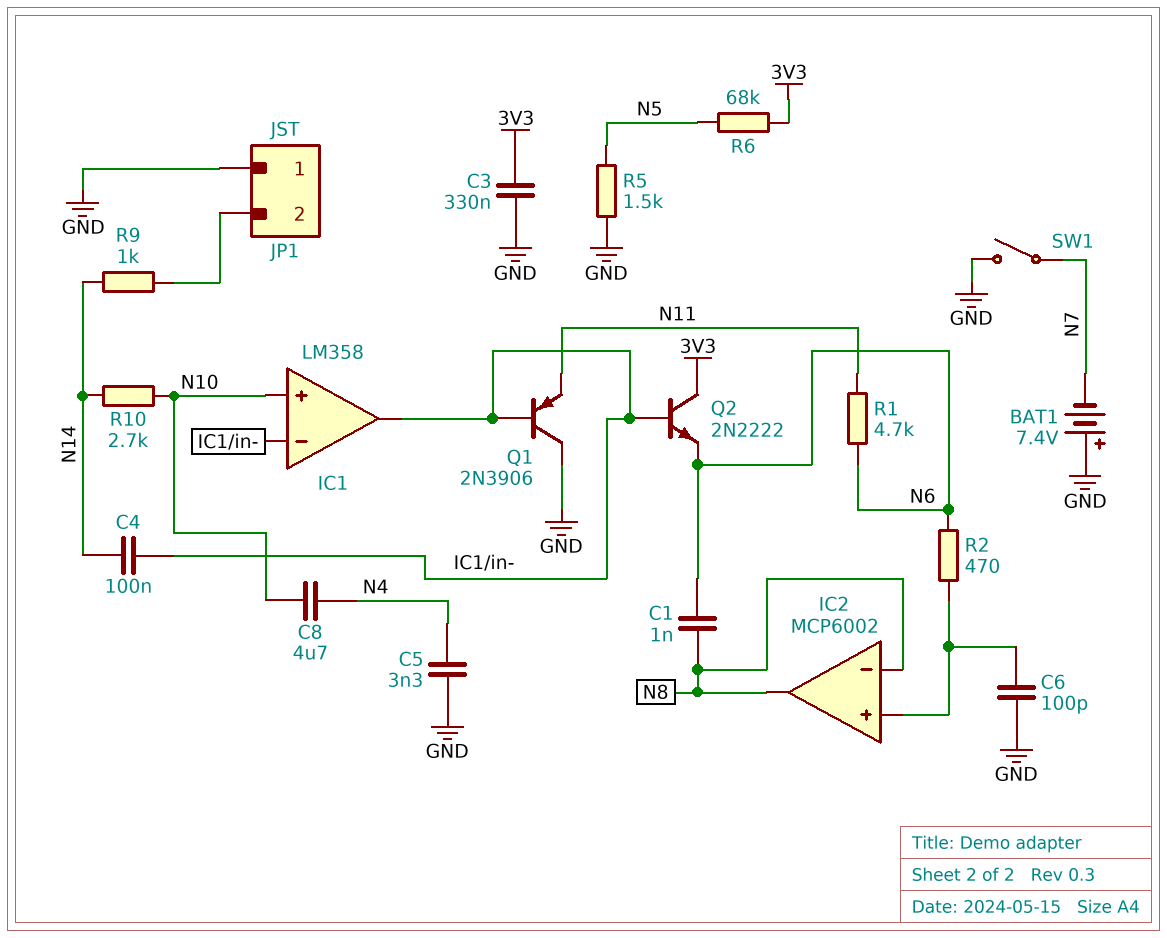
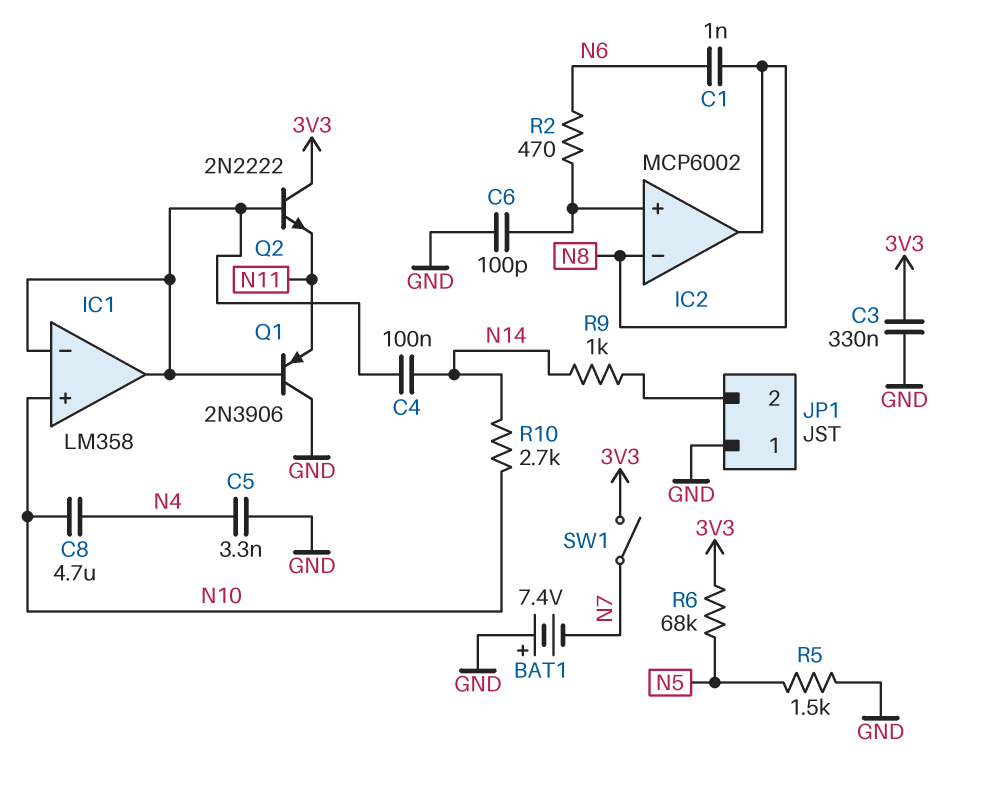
Q2: NPN 2N2222 (B IC1/in-, C 3V3, E N6) -> NPN 2N2222 (B IC1/in-, C 3V3, E N11)
R1: 4.7k (N6, N11) -> none
SW1: switch (GND, N7) -> switch (3V3, N7)

